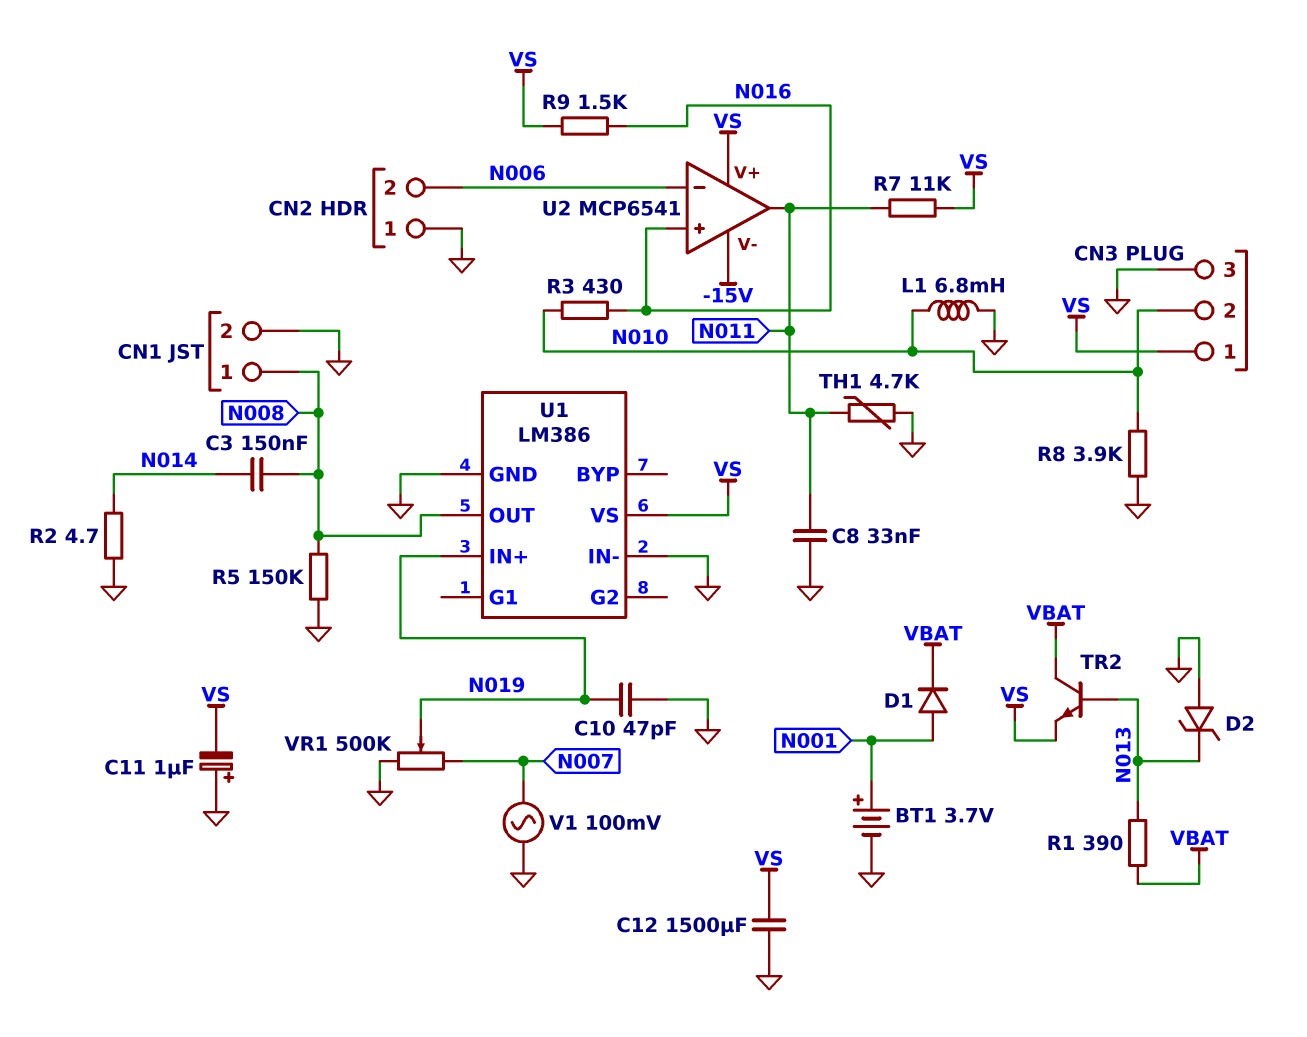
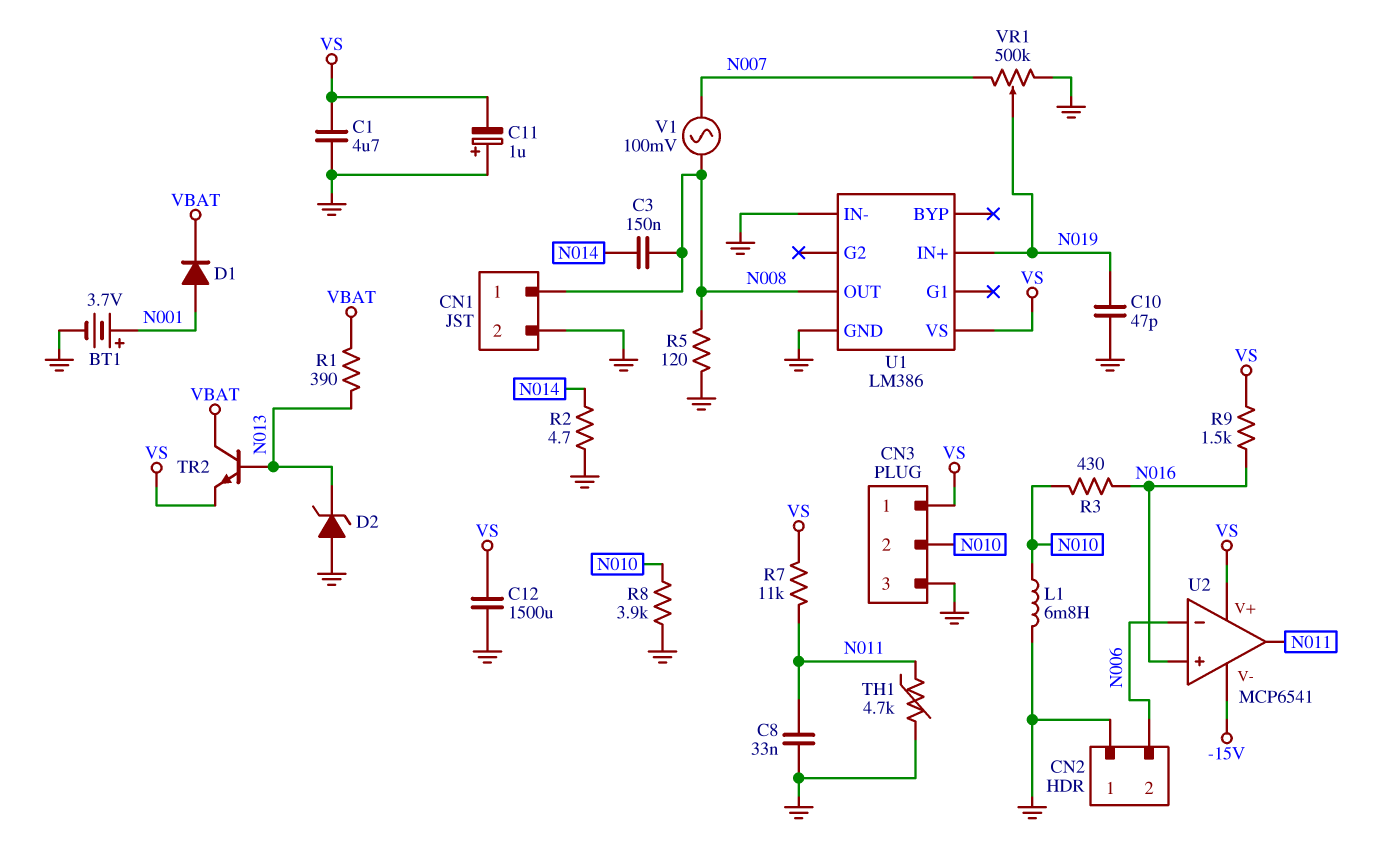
C1: none -> 4.7uF (GND, VS)
R5: 150k (GND, N008) -> 120 (GND, N008)
V1: AC 100mV (GND, N007) -> AC 100mV (N007, N008)

